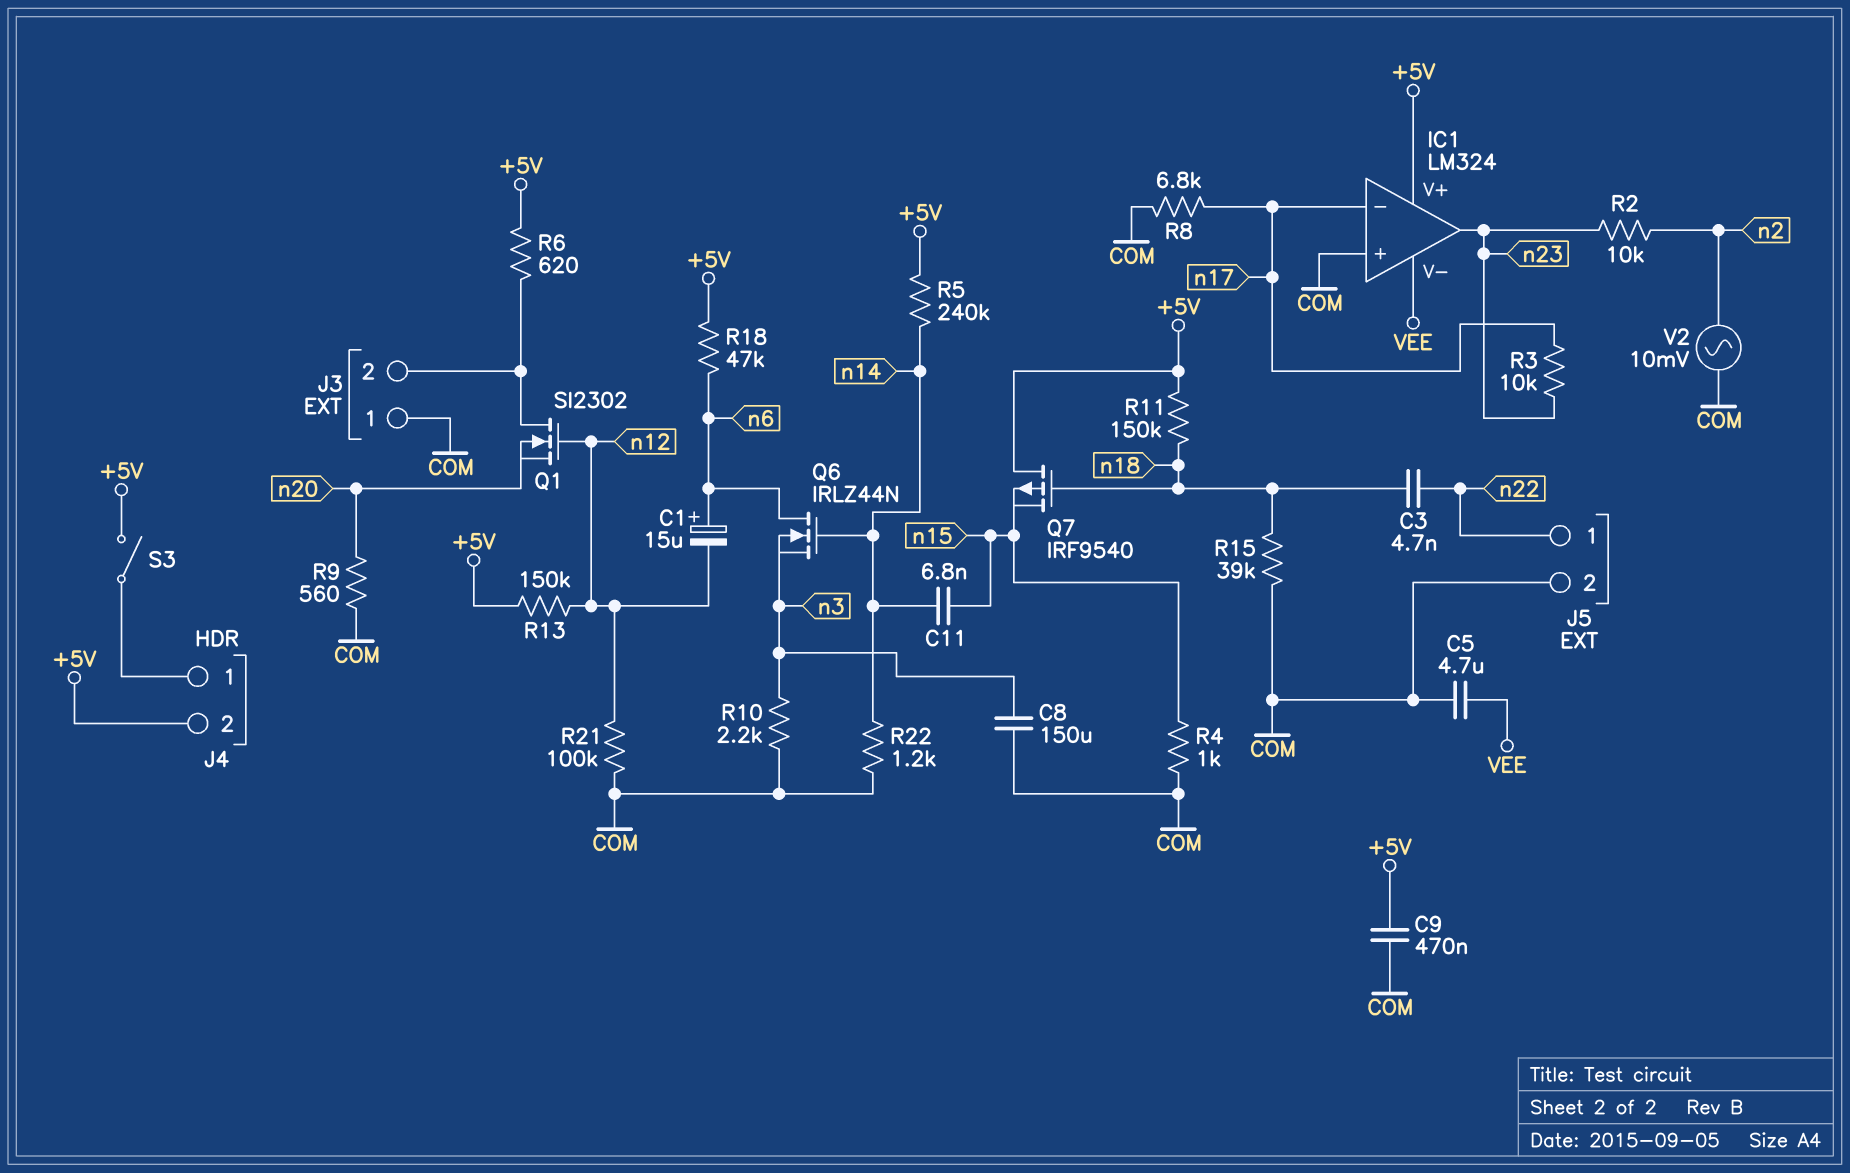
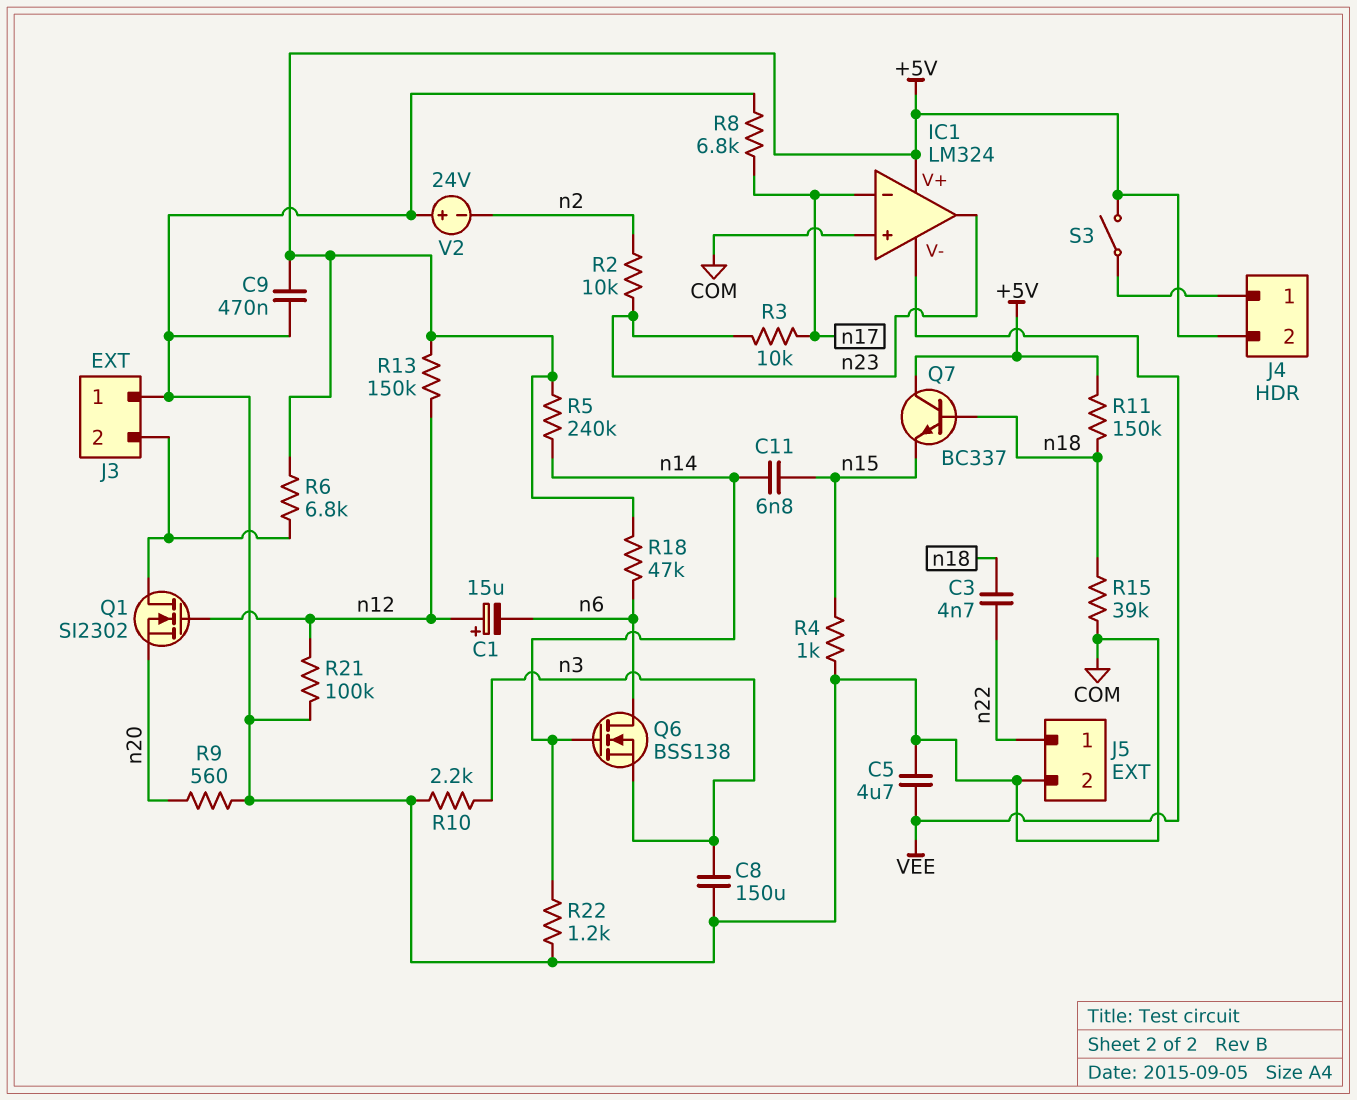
C1: 15uF (plus n6, minus n12) -> 15uF (plus n12, minus n6)
Q6: NMOS IRLZ44N (G n14, D n6, S n3) -> NMOS BSS138 (G n14, D n6, S n3)
Q7: PMOS IRF9540 (G n18, D +5V, S n15) -> NPN BC337 (B n18, C +5V, E n15)
R6: 620 (+5V, J3/2) -> 6.8k (+5V, J3/2)
V2: AC 10mV (COM, n2) -> 24V (plus COM, minus n2)

